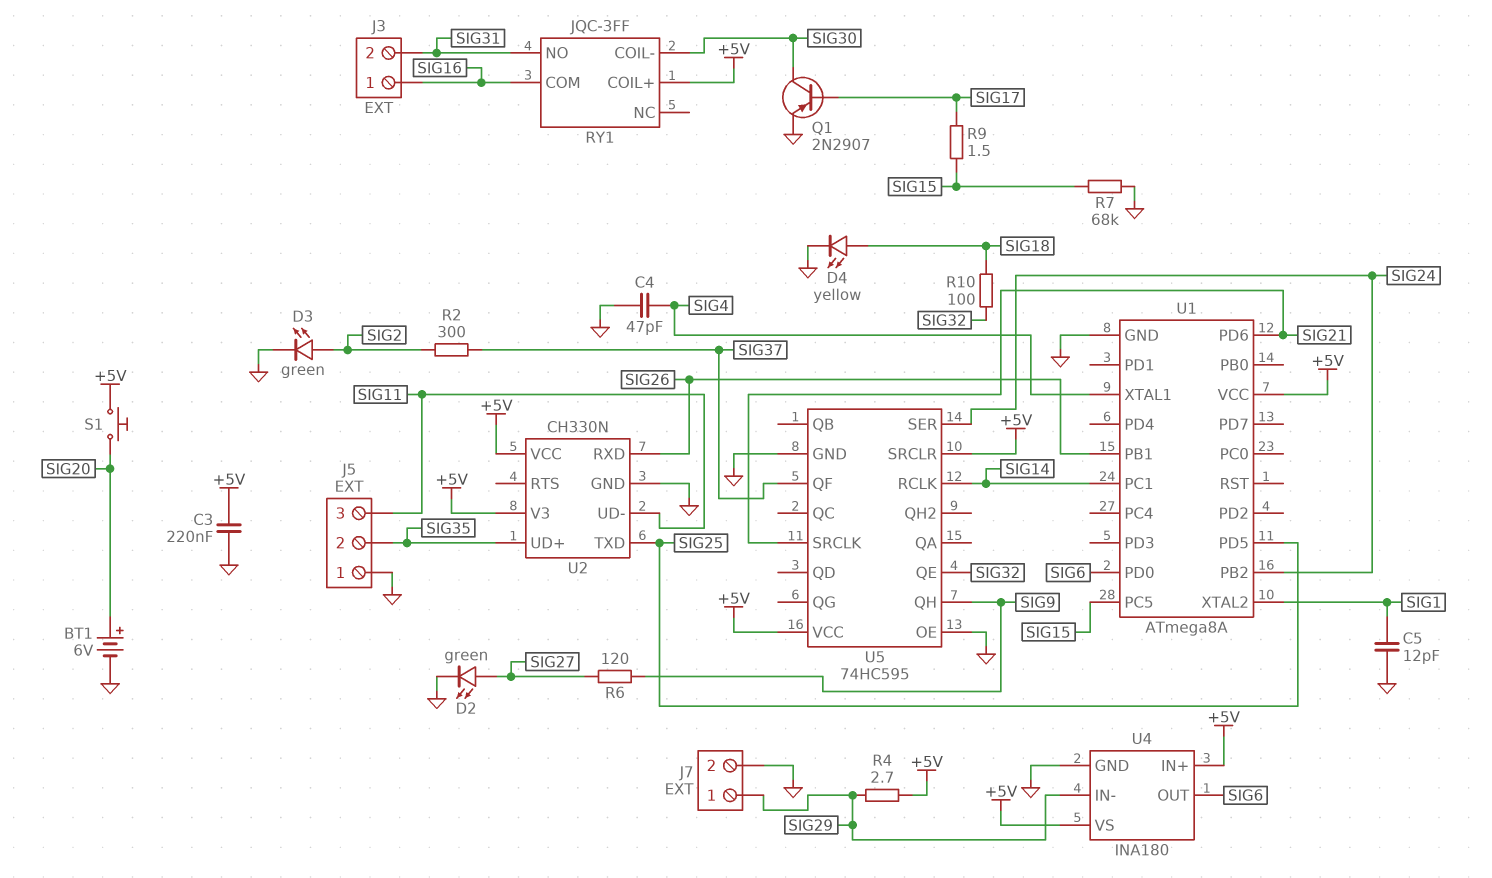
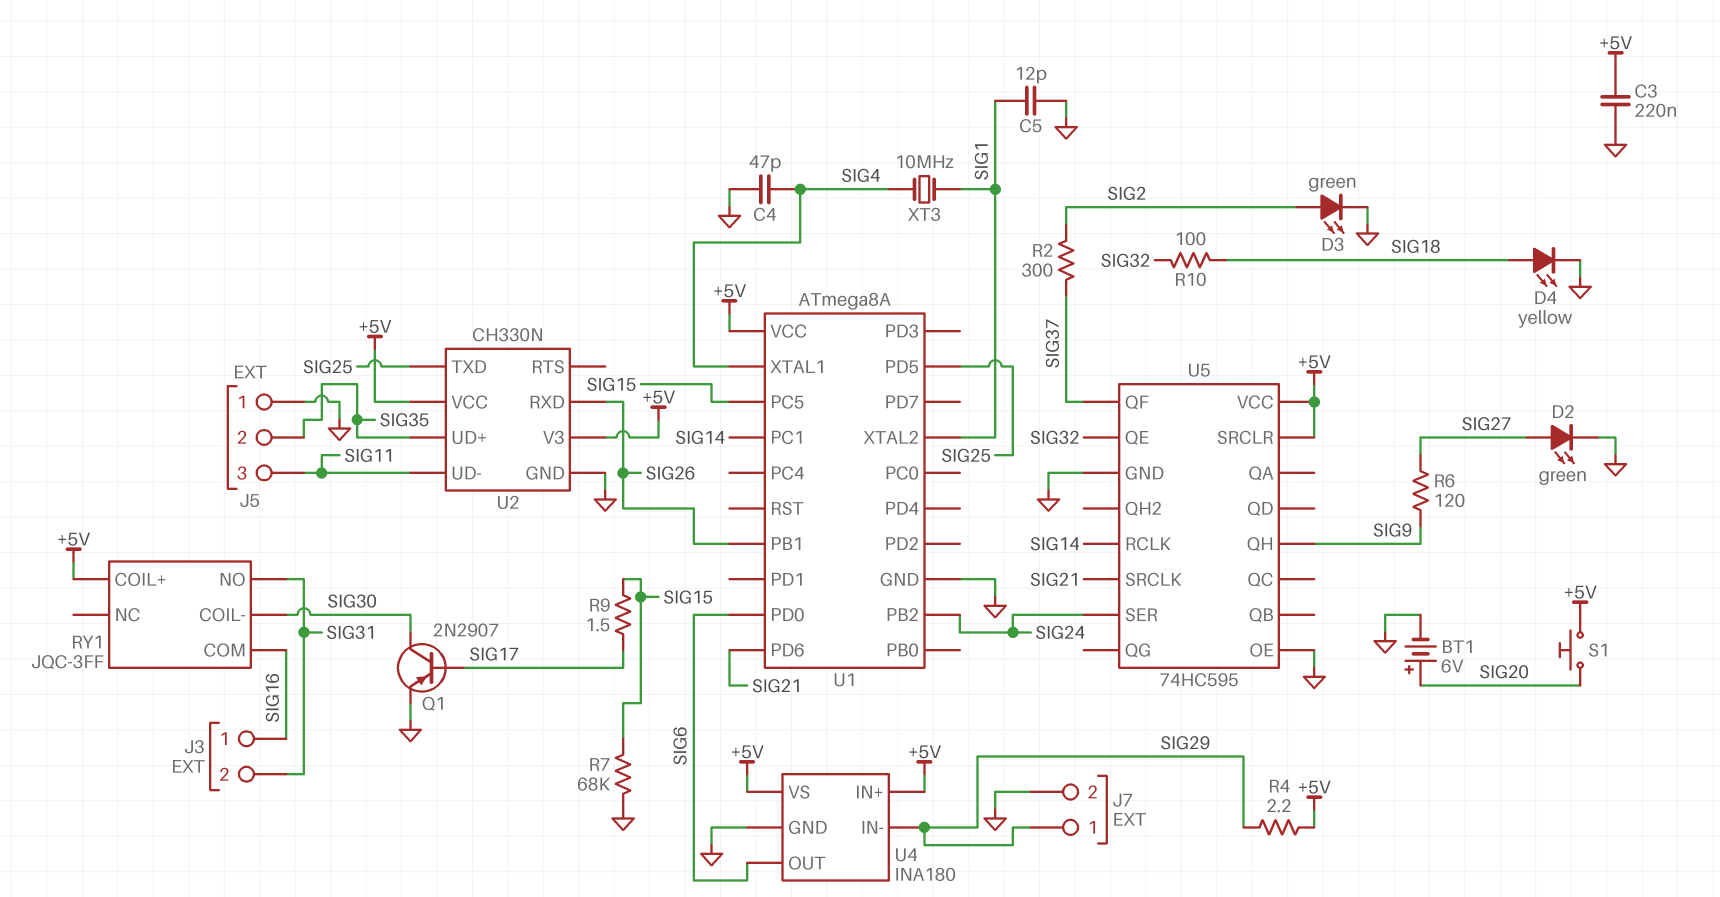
R4: 2.7 (+5V, SIG29) -> 2.2 (+5V, SIG29)
XT3: none -> 10MHz (SIG1, SIG4)

